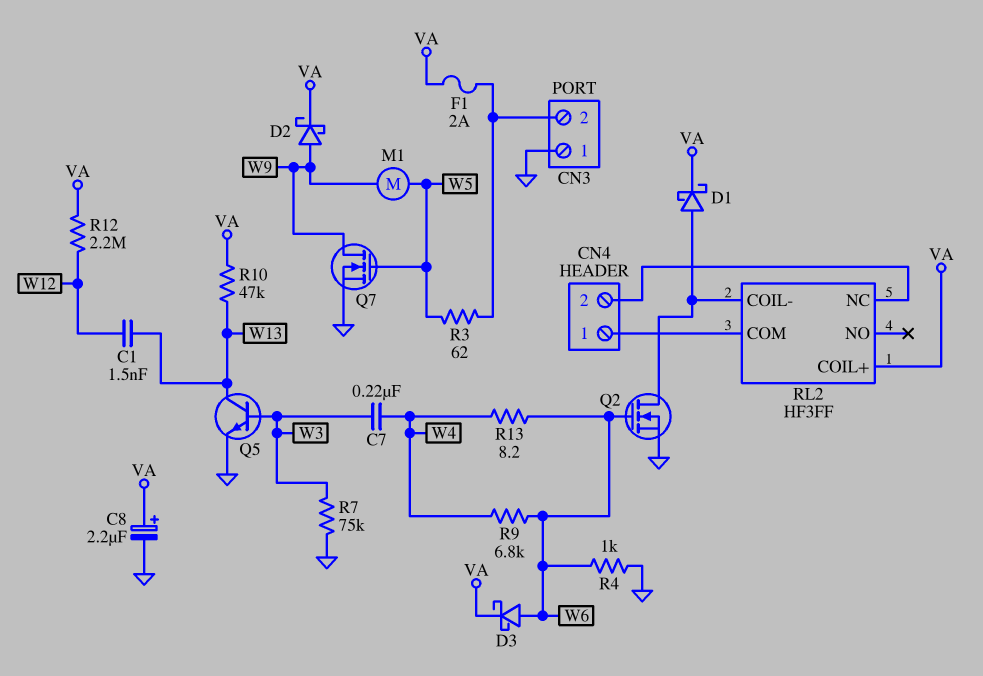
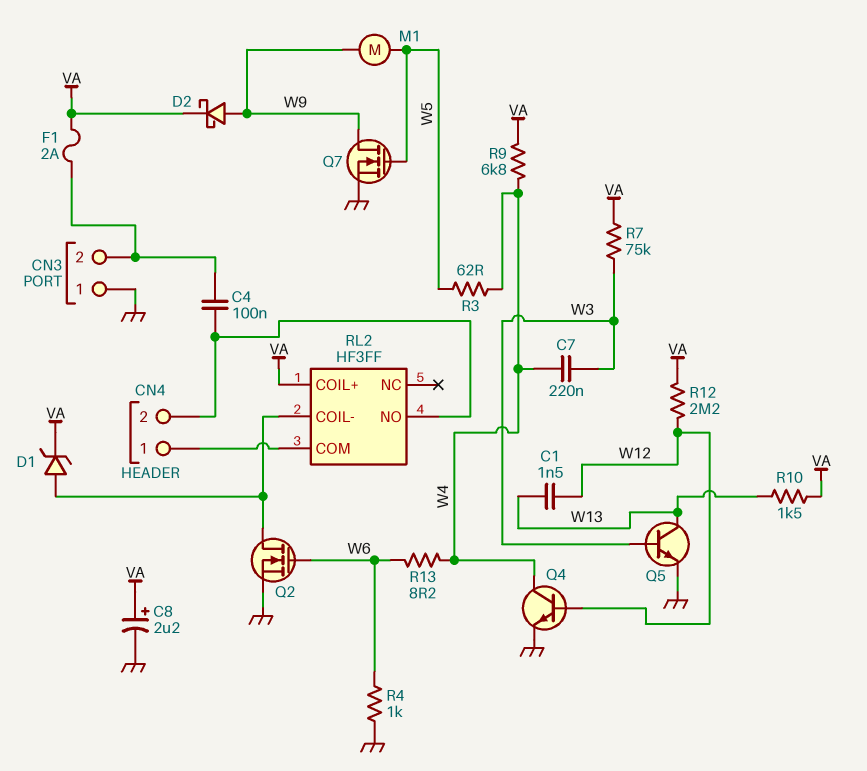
C4: none -> 100nF (CN3/2, CN4/2)
D1: schottky (A RL2/COIL-, K VA) -> zener (A RL2/COIL-, K VA)
D3: schottky (A W6, K VA) -> none
Q4: none -> NPN (B W12, C W4, E GND)
R3: 62 (CN3/2, W5) -> 62 (W4, W5)
R7: 75k (GND, W3) -> 75k (VA, W3)
R9: 6.8k (W4, W6) -> 6.8k (VA, W4)
R10: 47k (VA, W13) -> 1.5k (VA, W13)
RL2 pin NC: CN4/2 -> none
RL2 pin NO: none -> CN4/2

